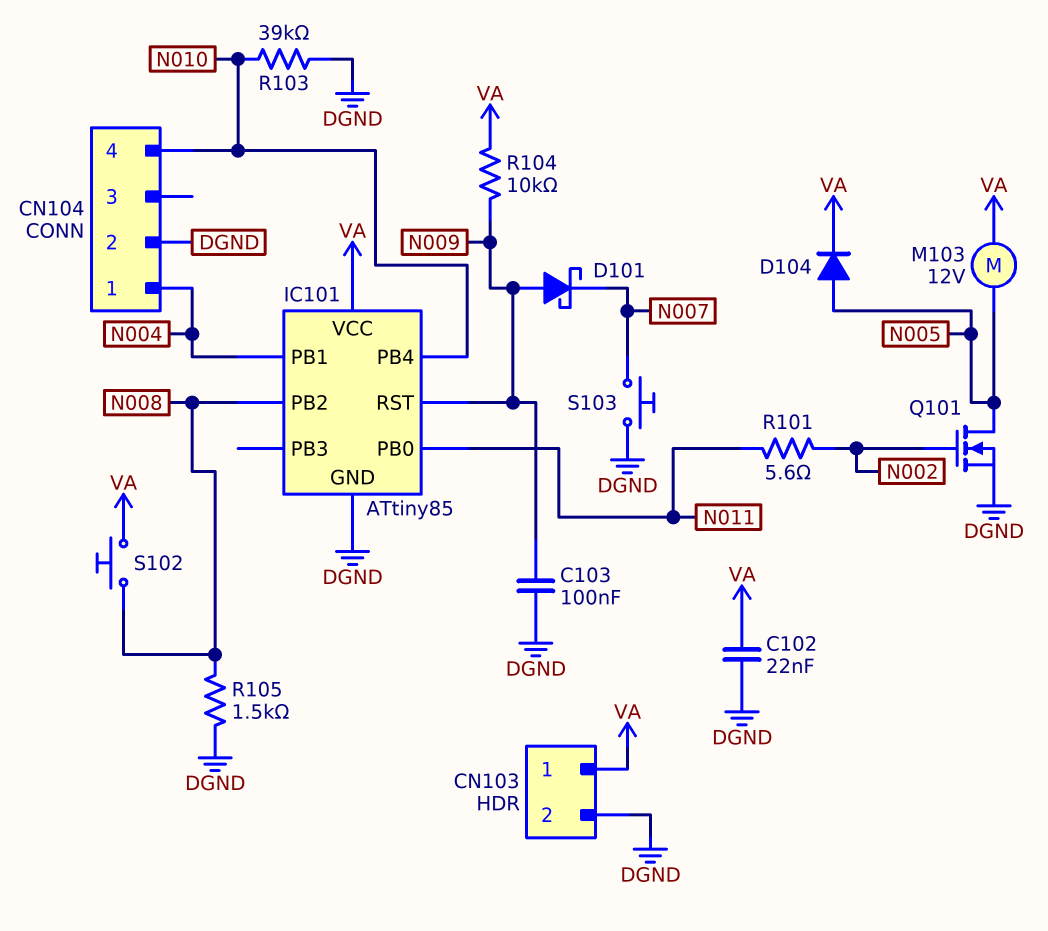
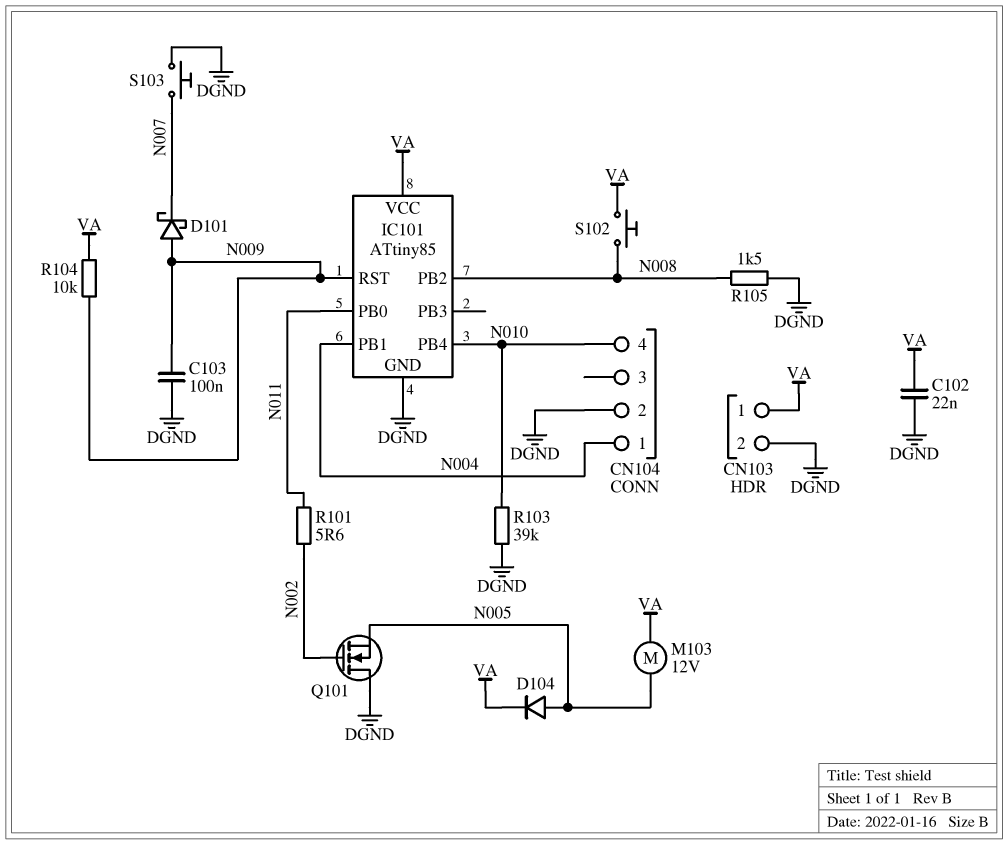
Q101: NMOS (G N002, D N005, S DGND) -> NMOS (G N002, D DGND, S N005)

